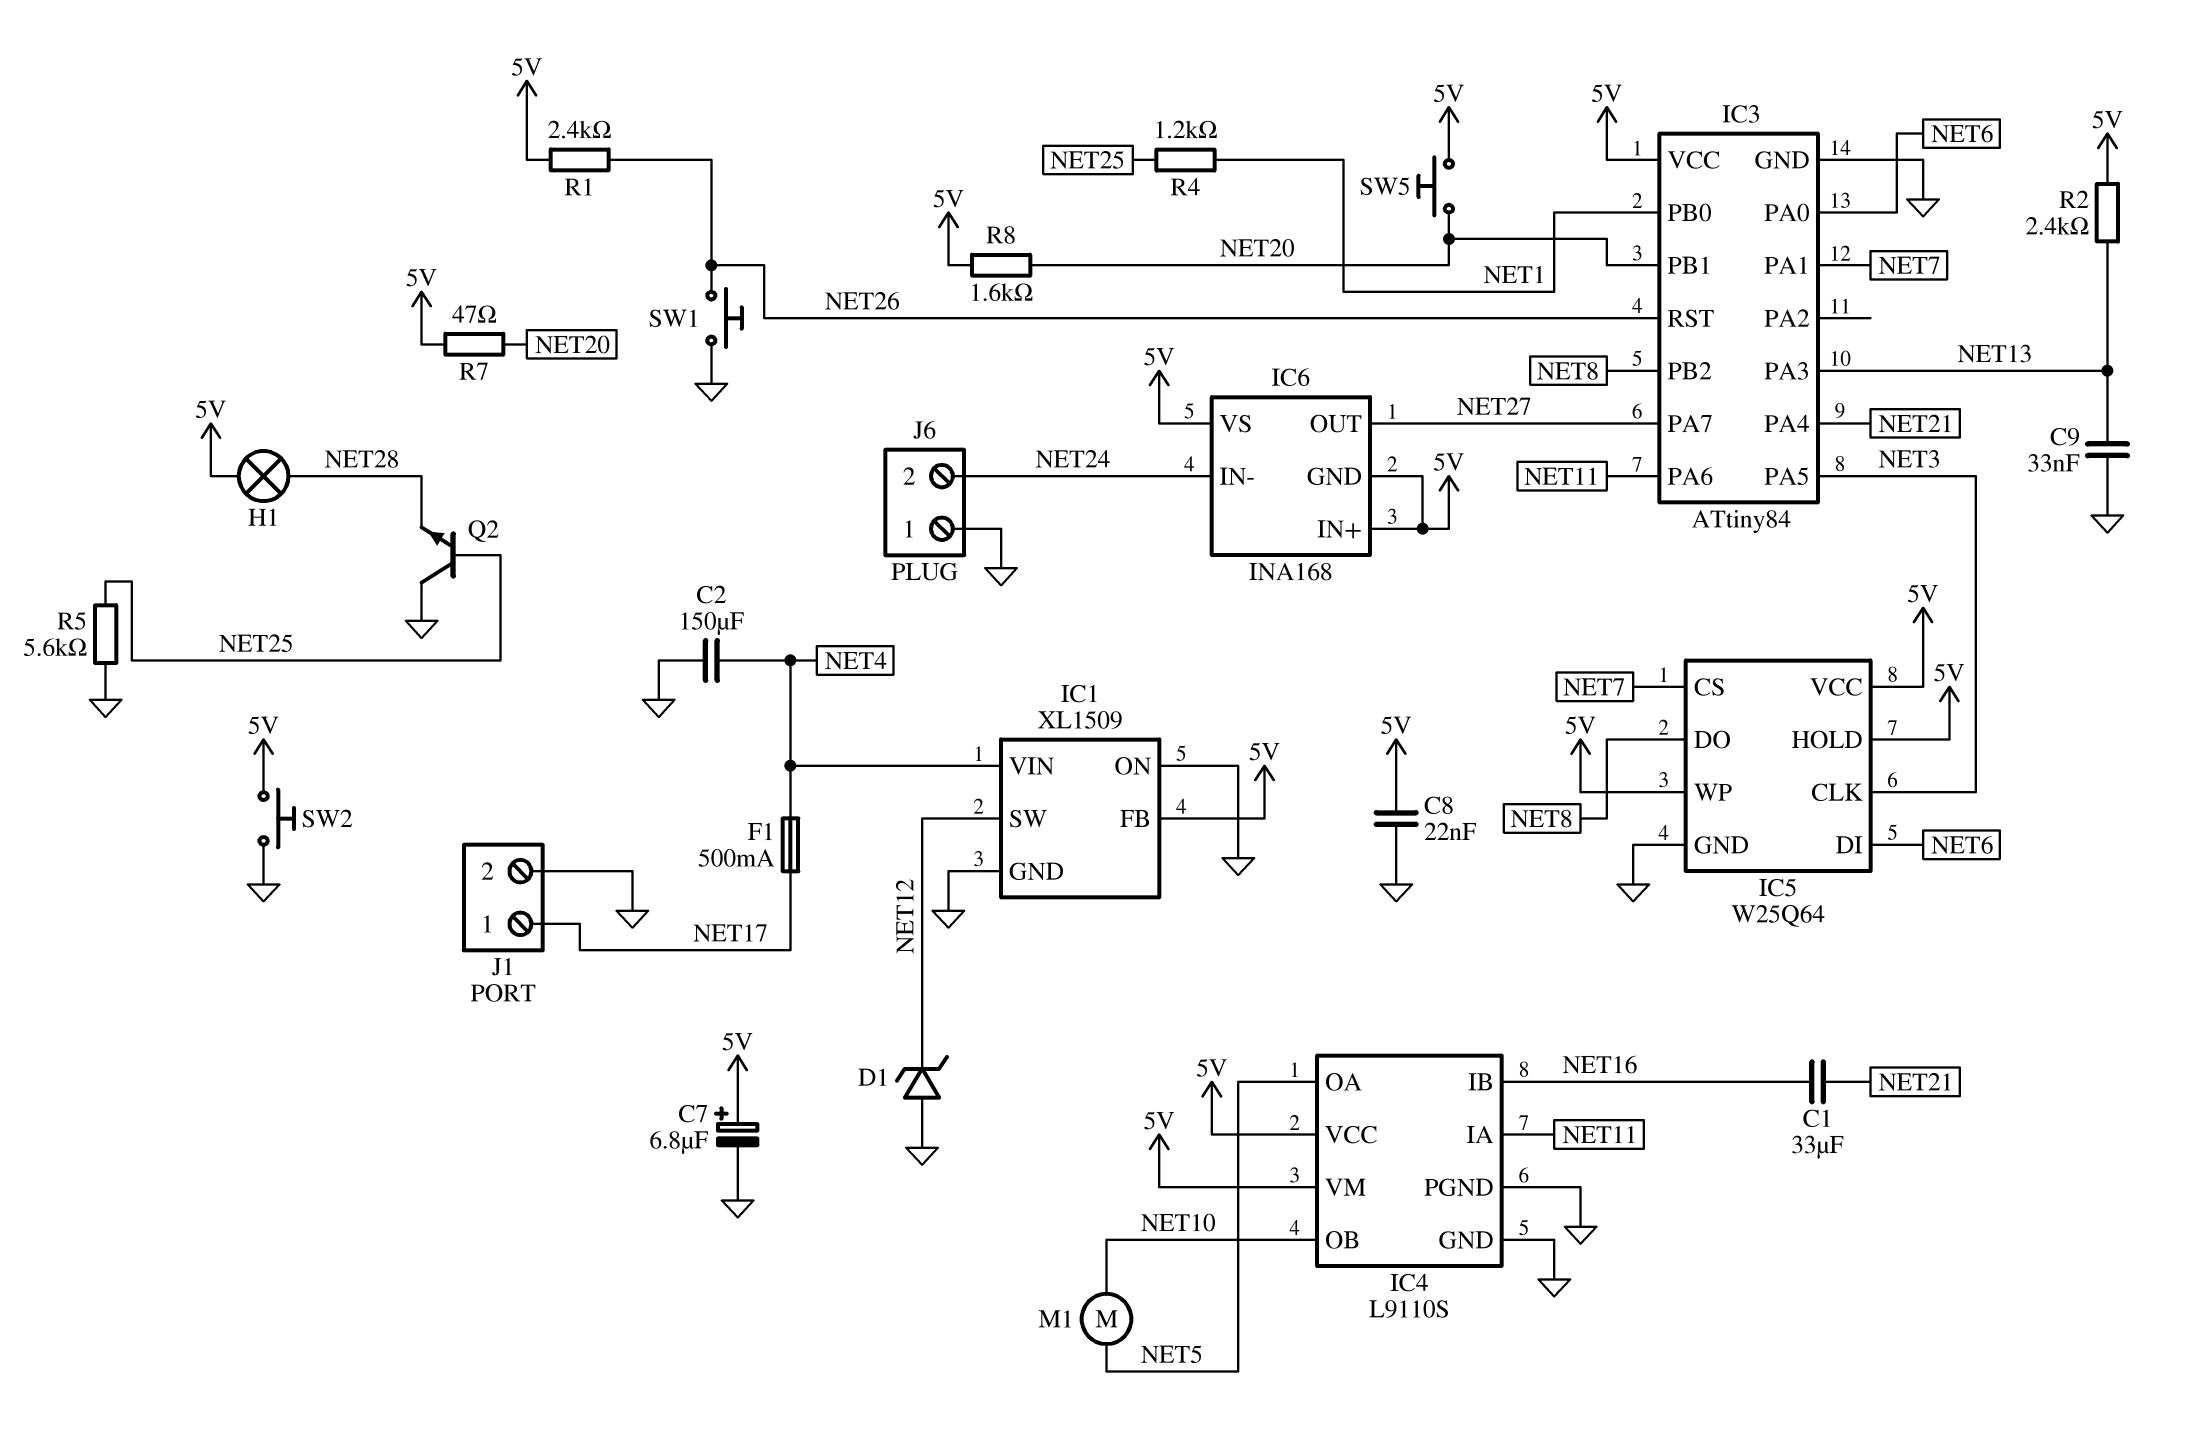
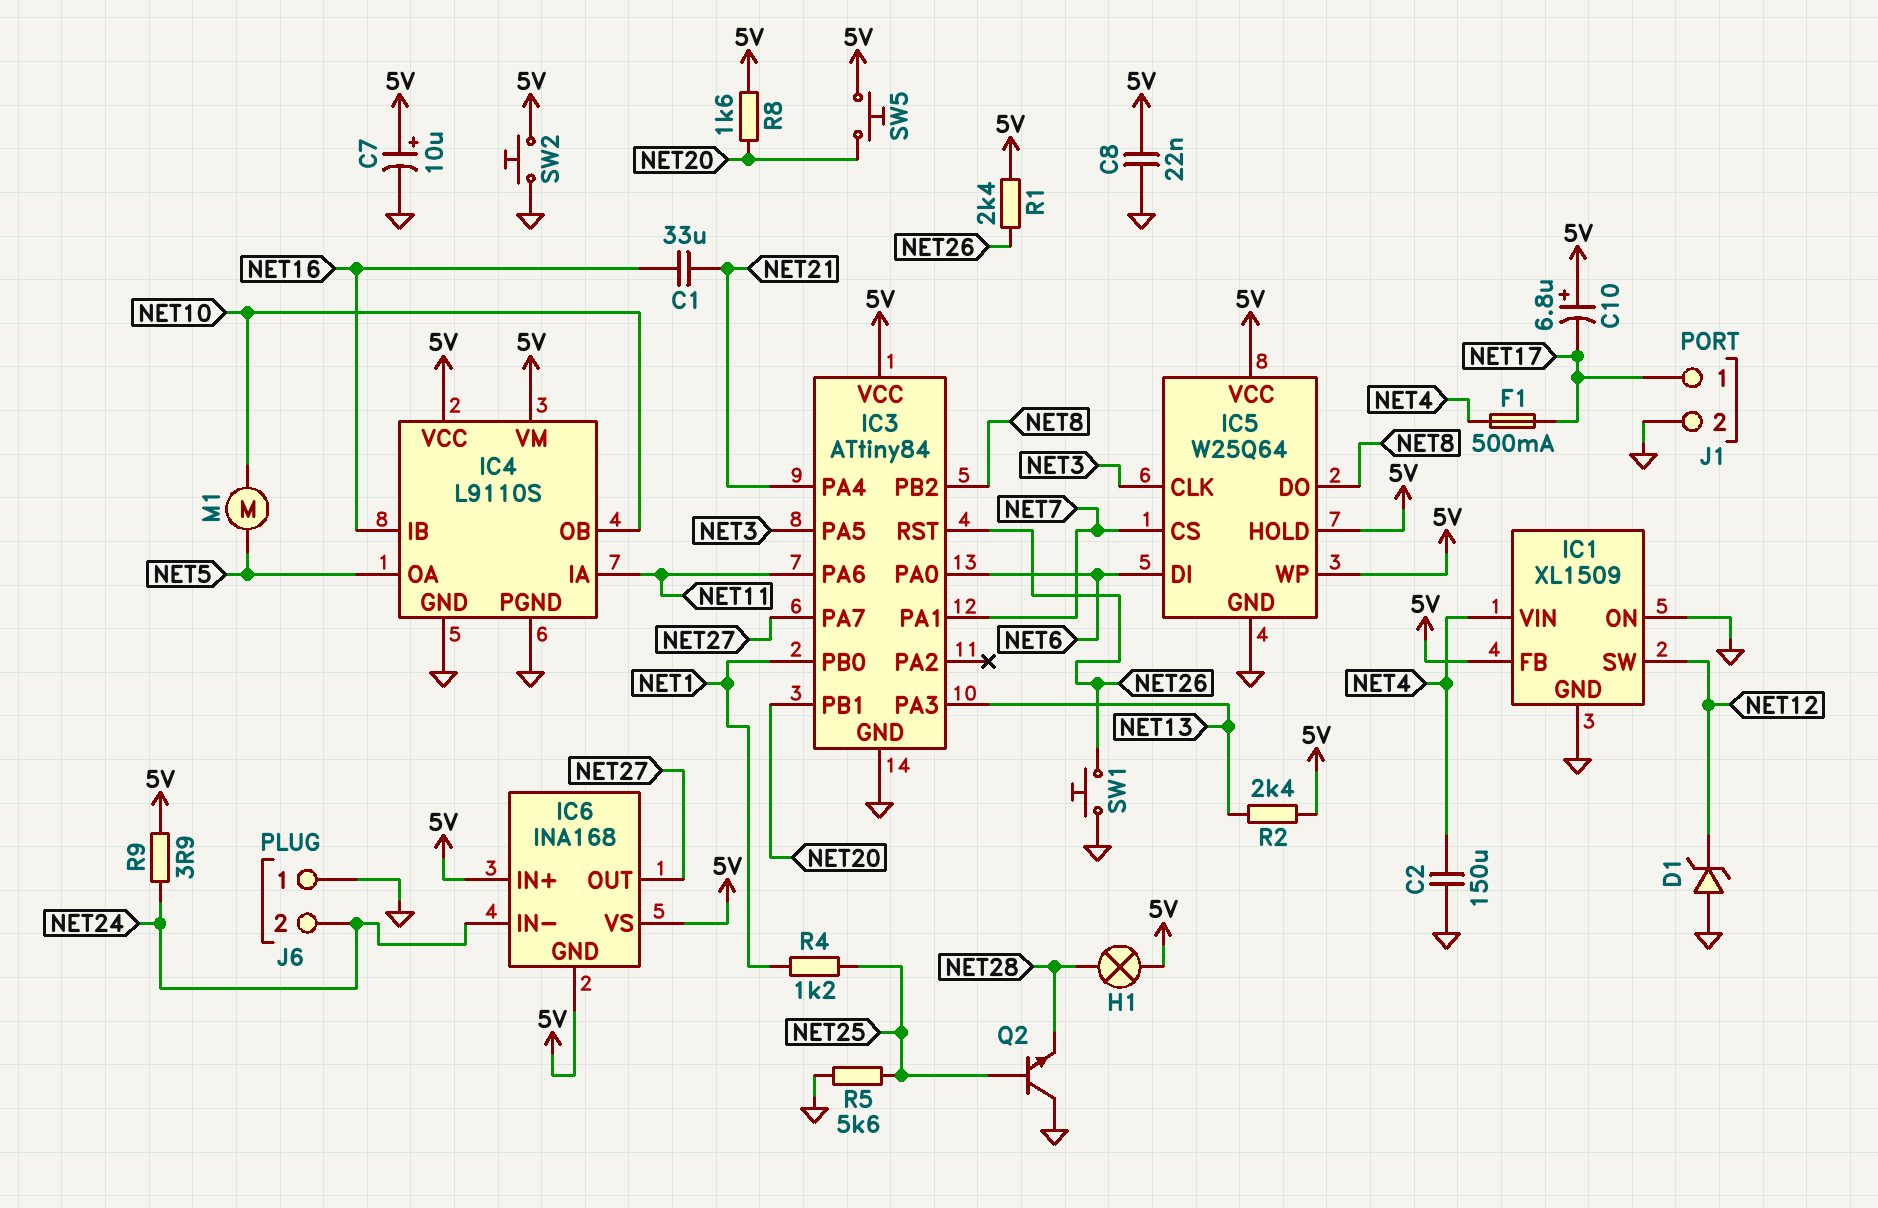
C7: 6.8uF (plus 5V, minus GND) -> 10uF (plus 5V, minus GND)
C9: 33nF (GND, NET13) -> none
C10: none -> 6.8uF (plus 5V, minus NET17)
R7: 47 (5V, NET20) -> none
R9: none -> 3.9 (5V, NET24)

